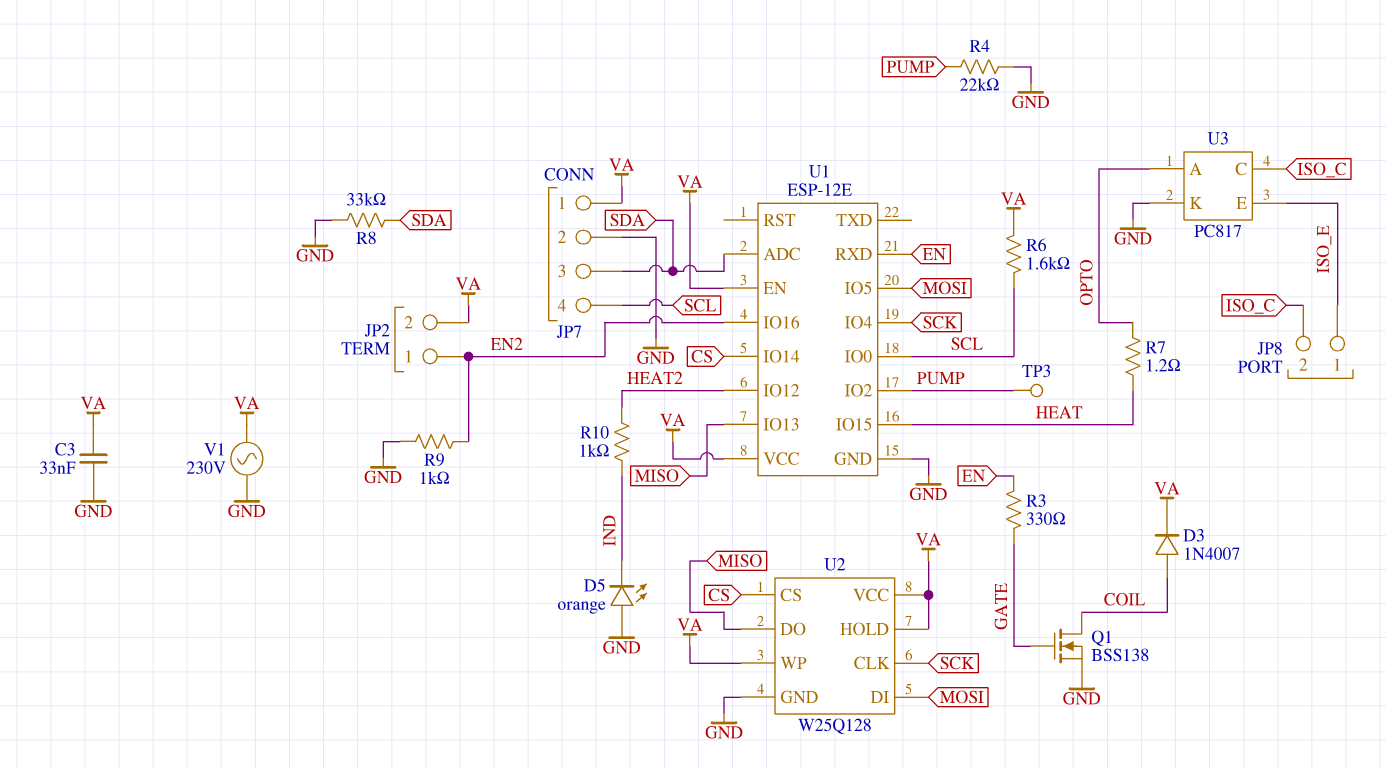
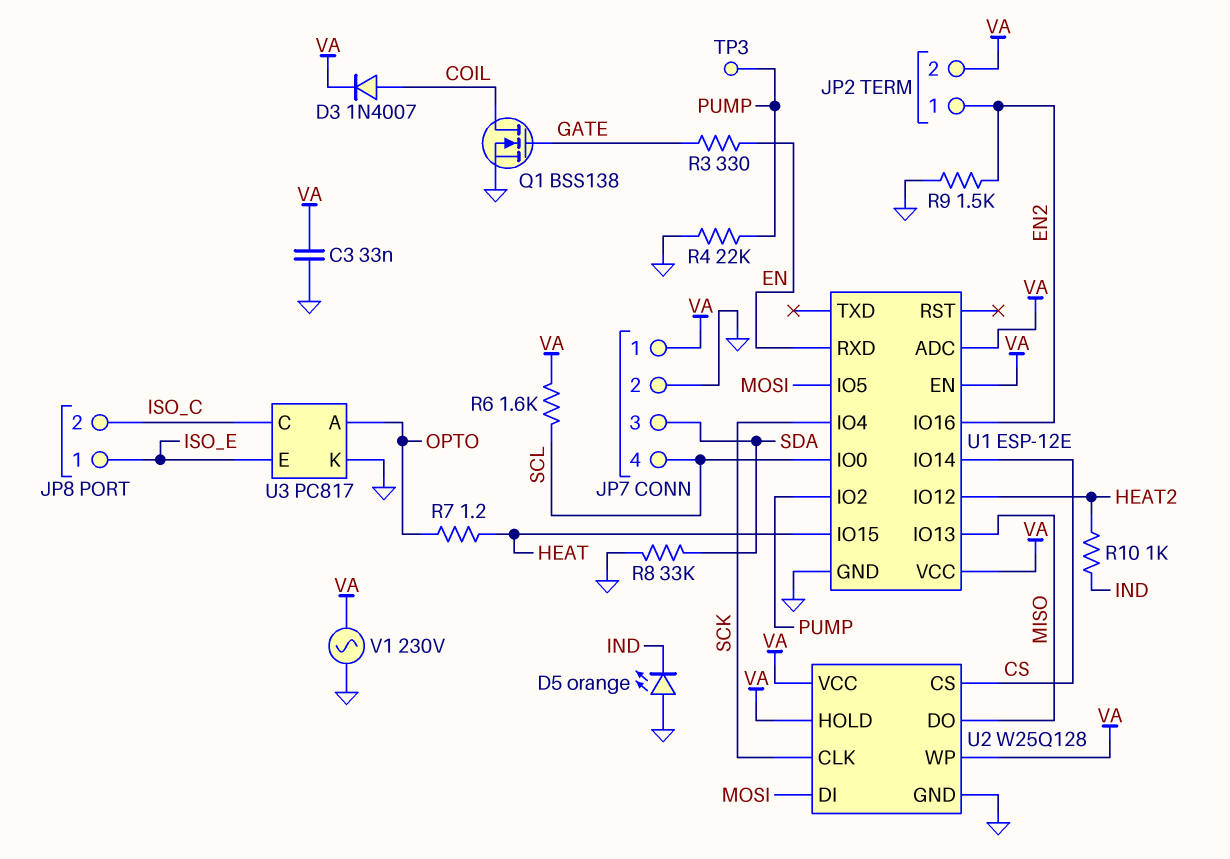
R9: 1k (EN2, GND) -> 1.5k (EN2, GND)
U1 pin ADC: SDA -> VA

